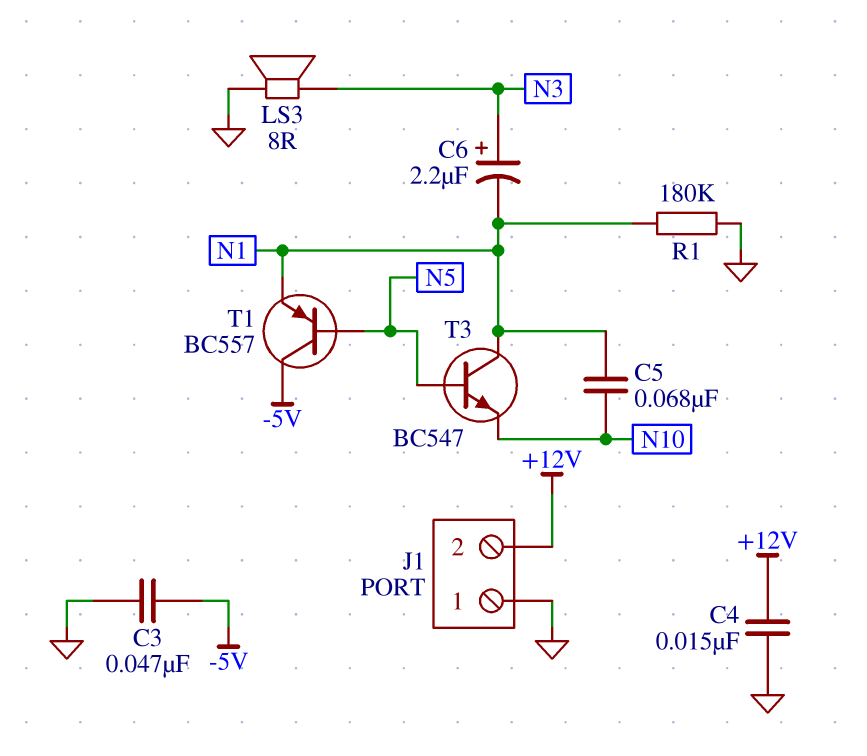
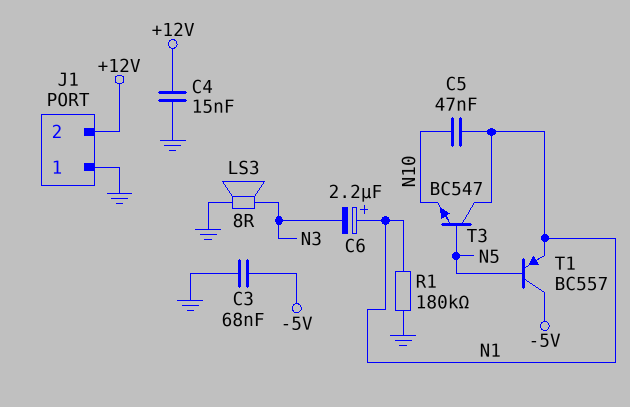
C3: 47nF (-5V, GND) -> 68nF (-5V, GND)
C5: 68nF (N1, N10) -> 47nF (N1, N10)
C6: 2.2uF (plus N3, minus N1) -> 2.2uF (plus N1, minus N3)

